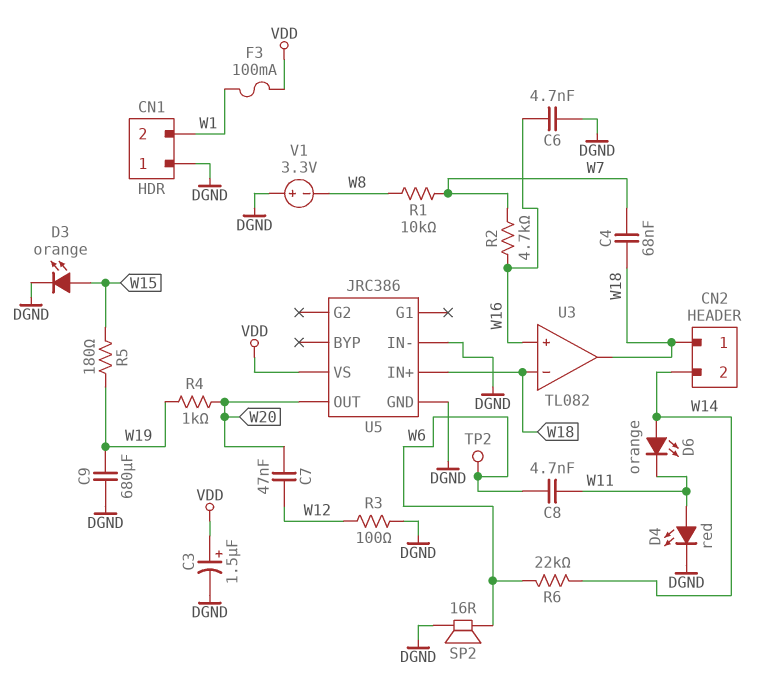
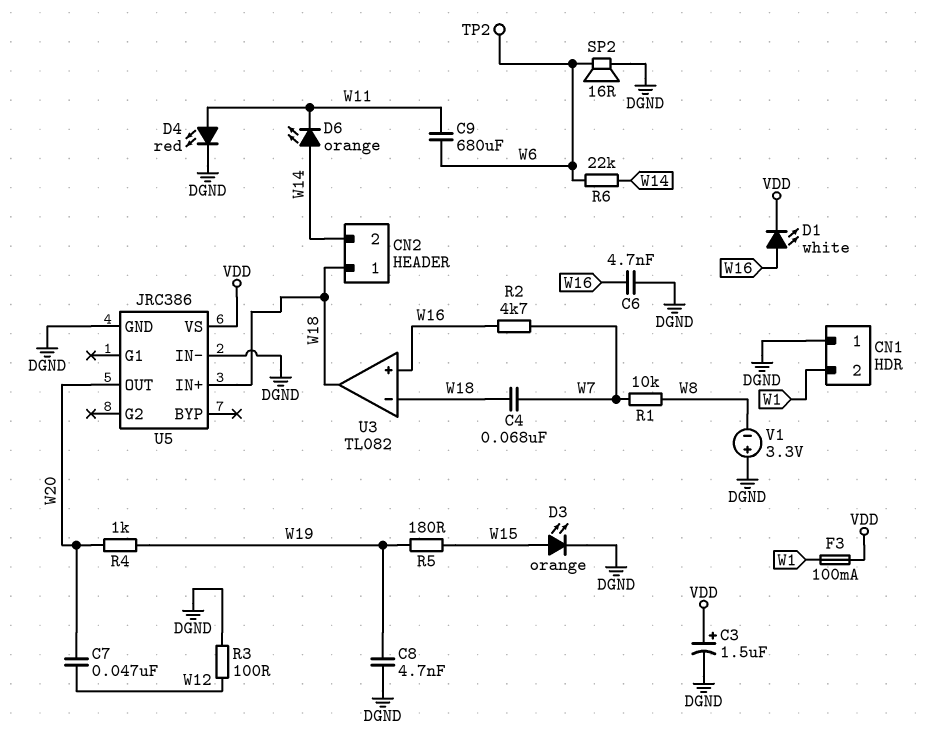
C8: 4.7nF (W6, W11) -> 4.7nF (DGND, W19)
C9: 680uF (DGND, W19) -> 680uF (W6, W11)
D1: none -> LED white (A W16, K VDD)

